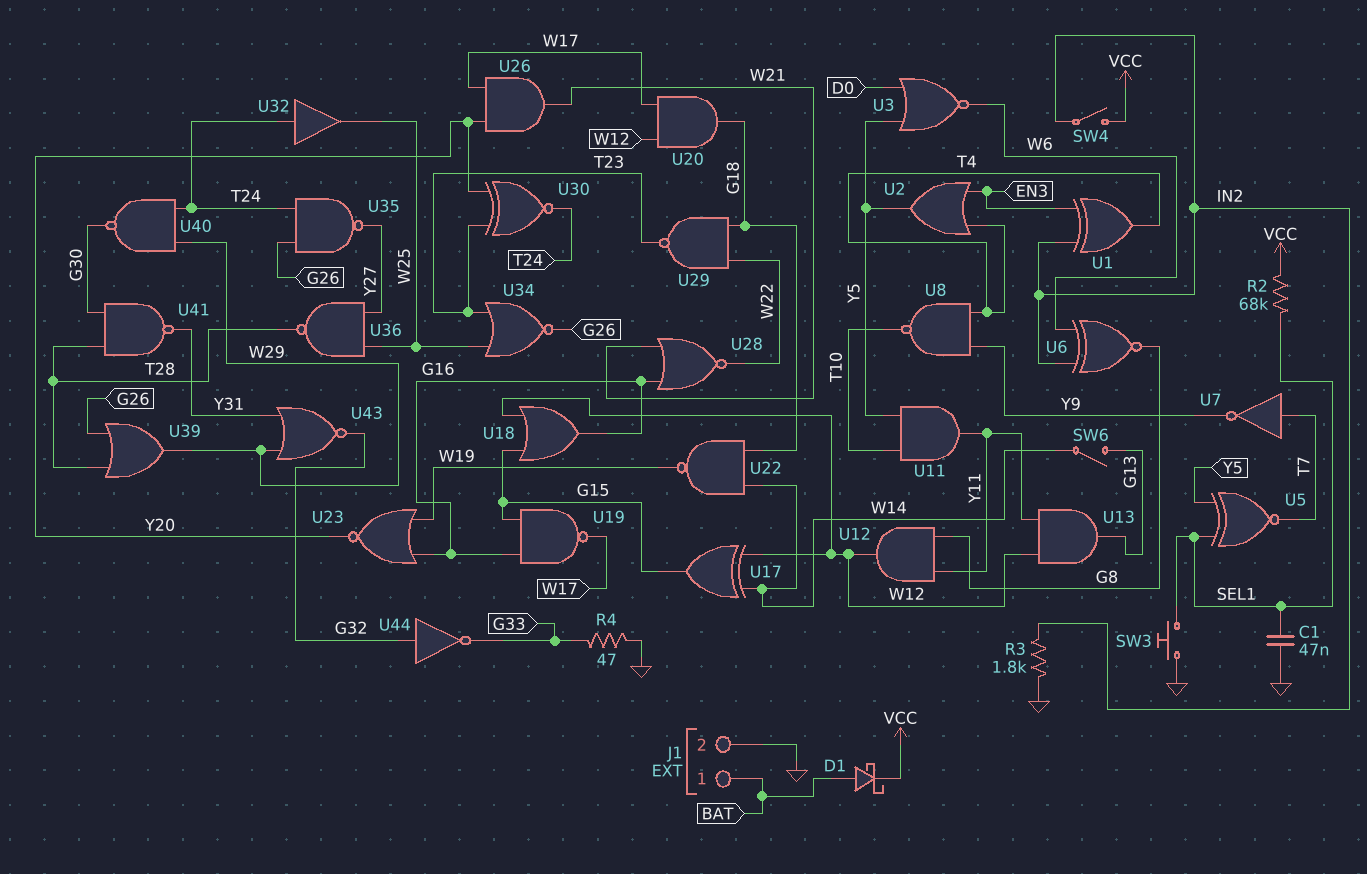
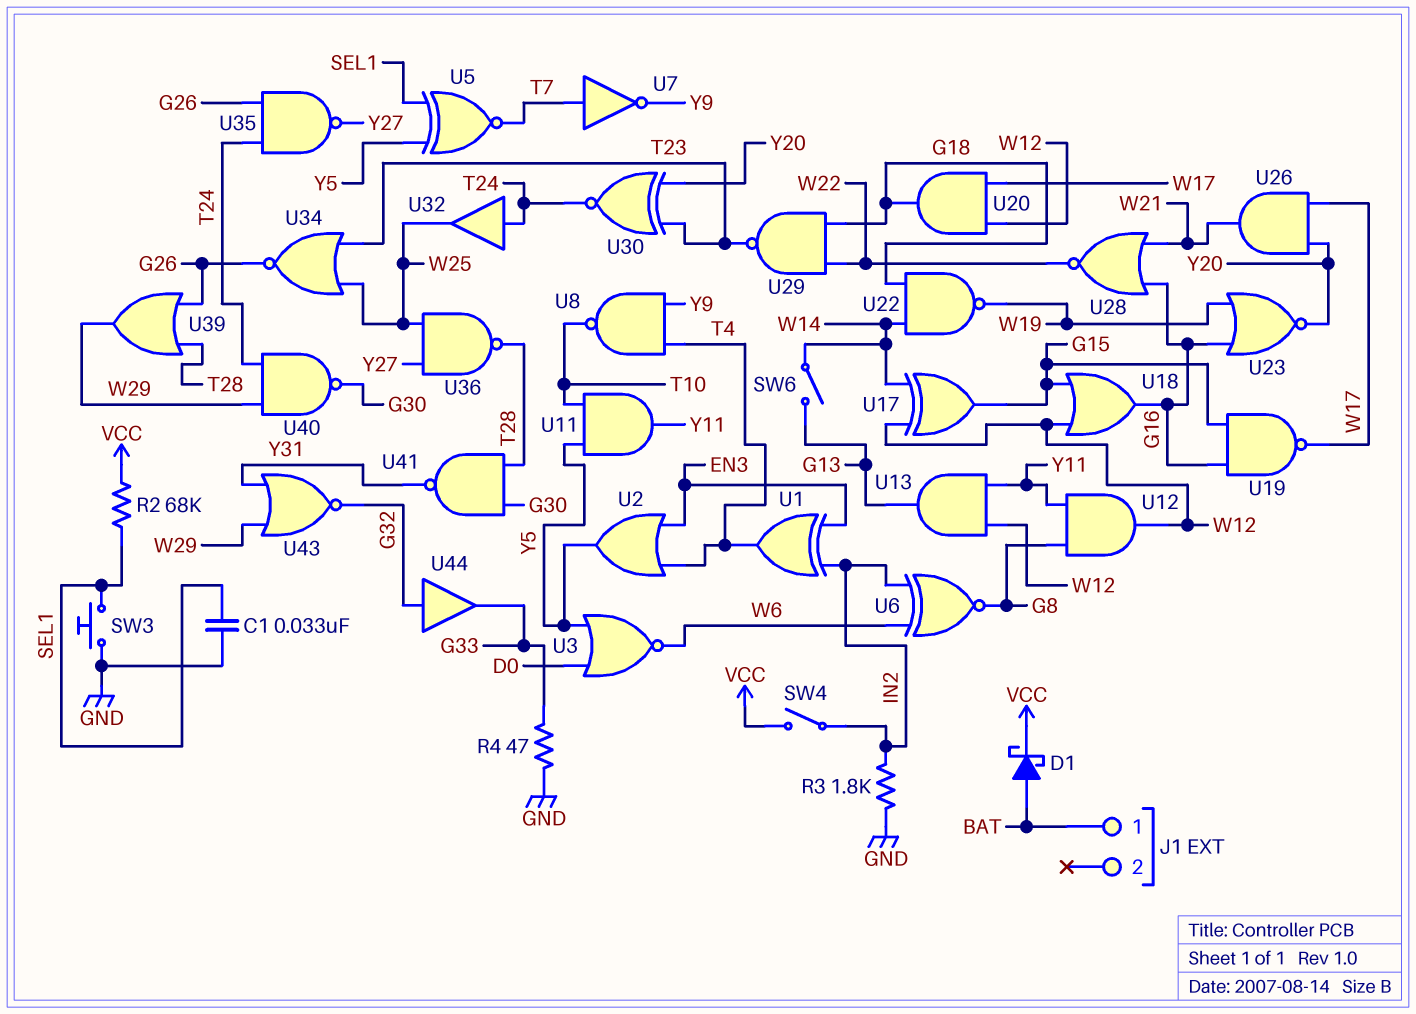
C1: 47nF (GND, SEL1) -> 33nF (GND, SEL1)
J1 pin 2: GND -> none
U44: NOT (in G32, out G33) -> buffer (in G32, out G33)

